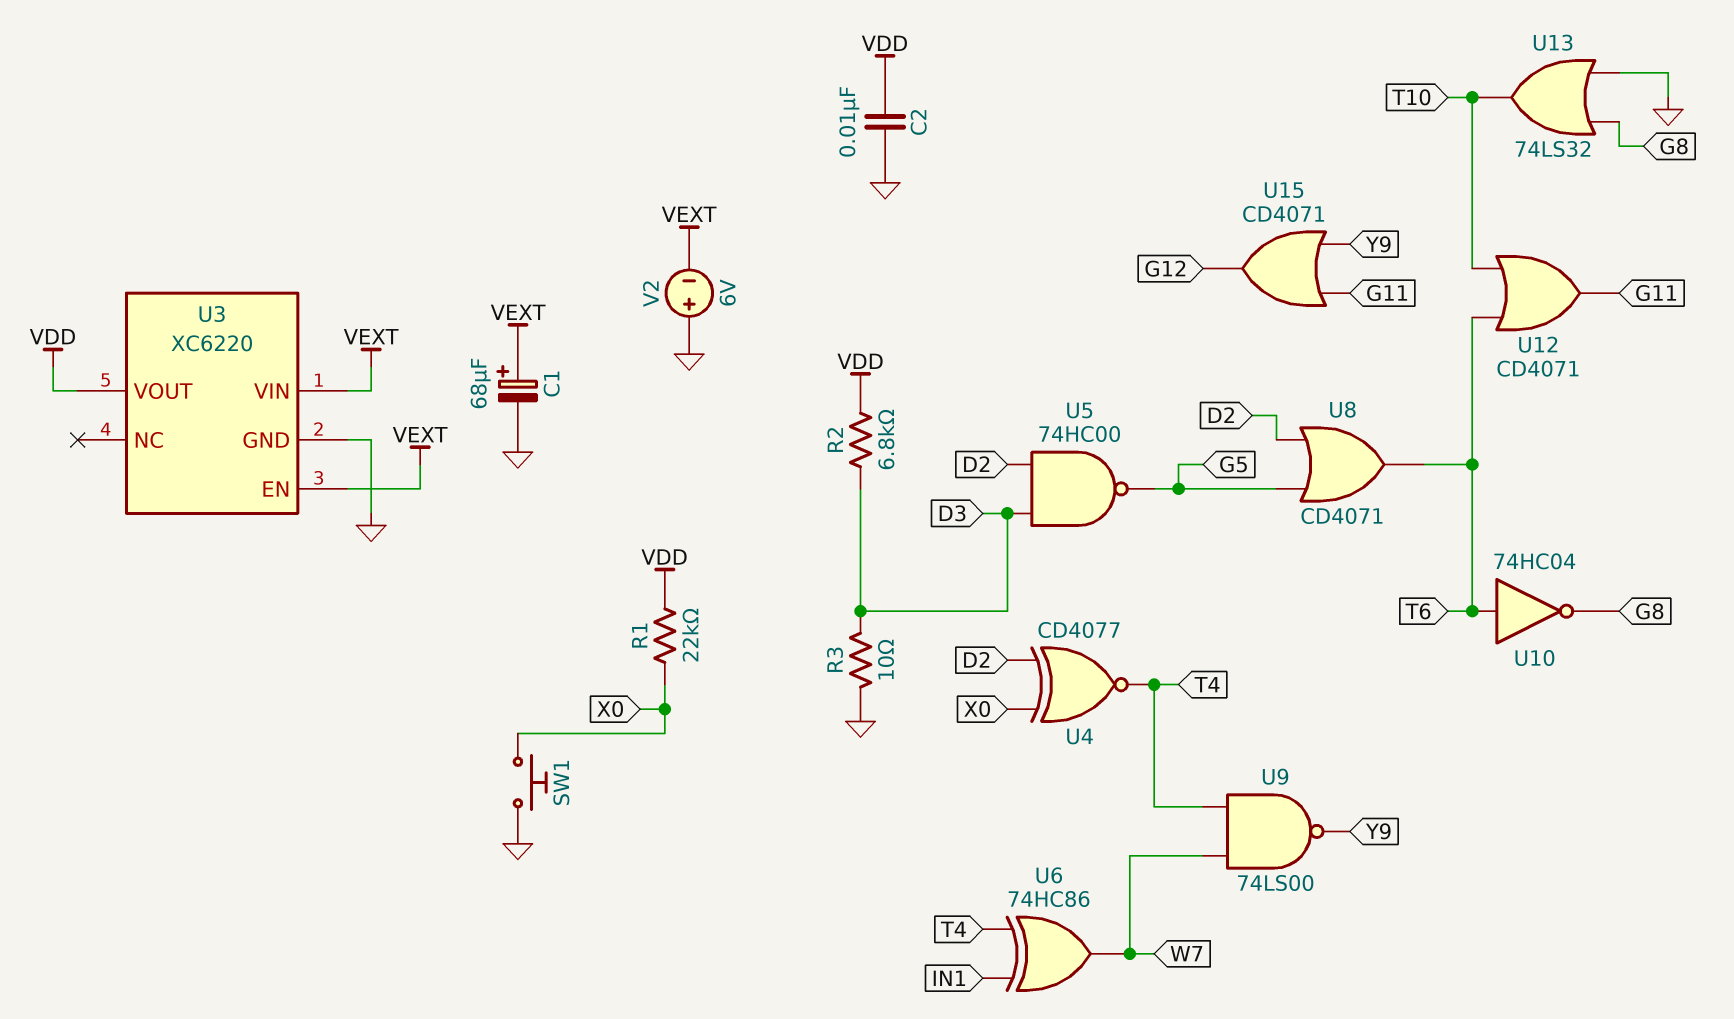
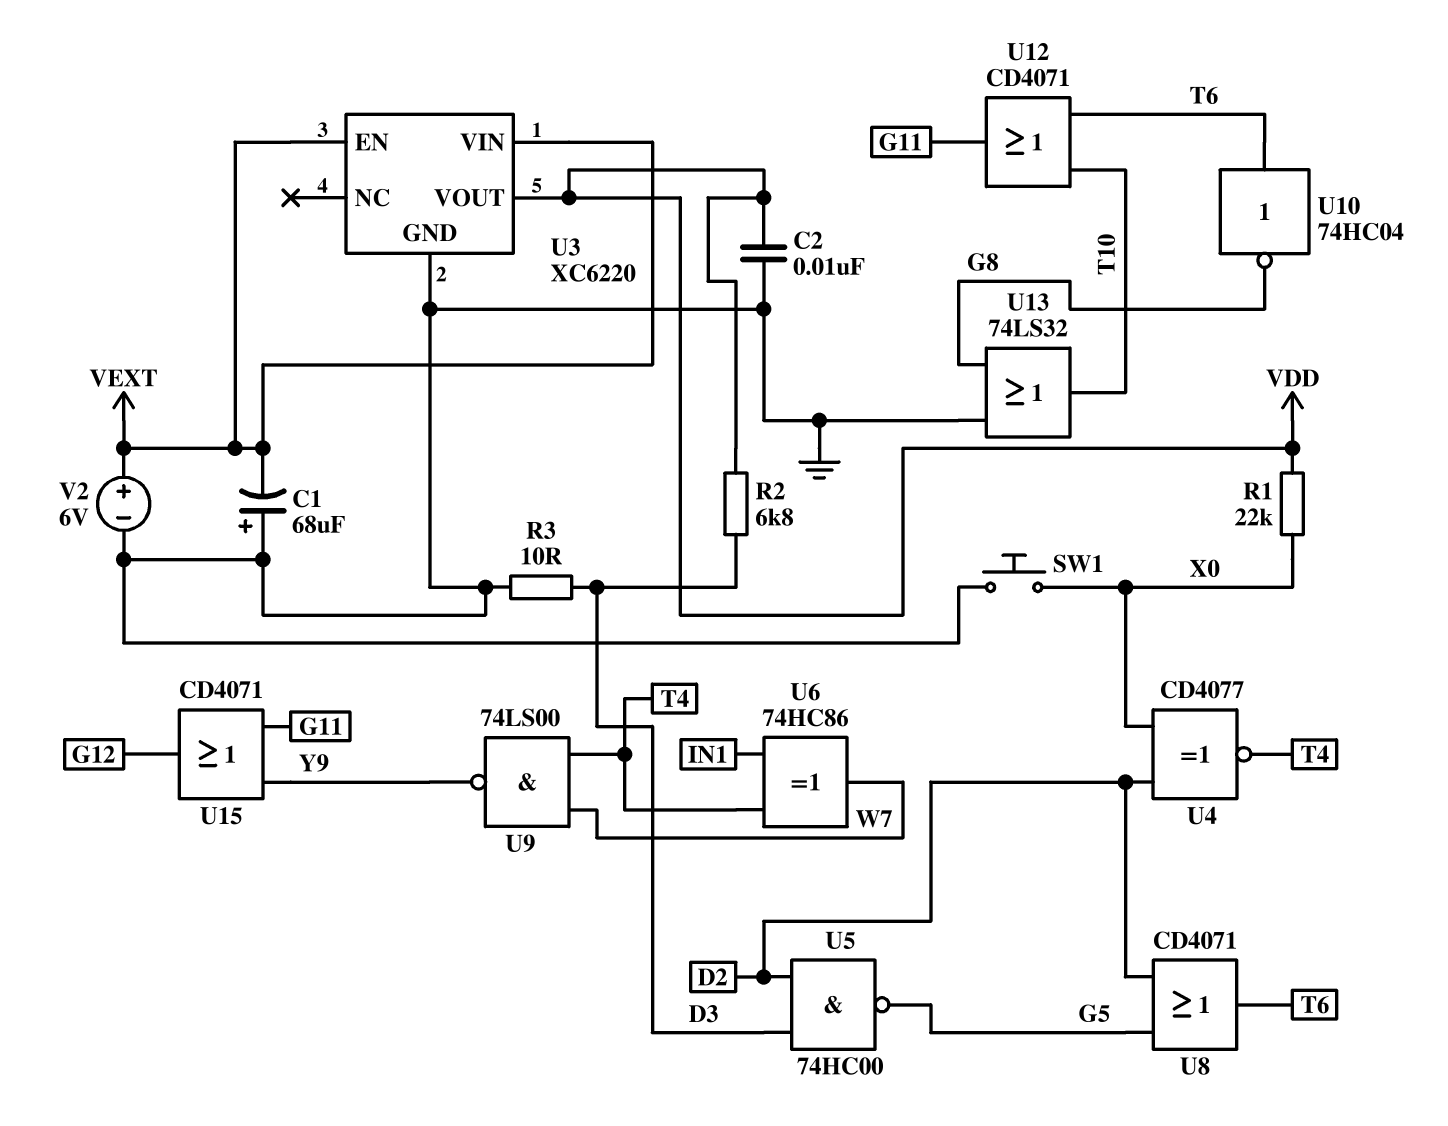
C1: 68uF (plus VEXT, minus GND) -> 68uF (plus GND, minus VEXT)
V2: 6V (plus GND, minus VEXT) -> 6V (plus VEXT, minus GND)

